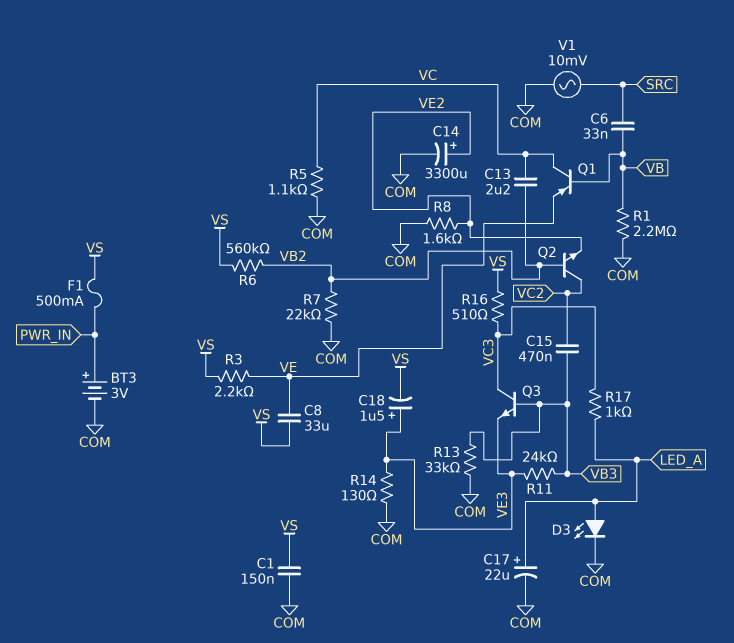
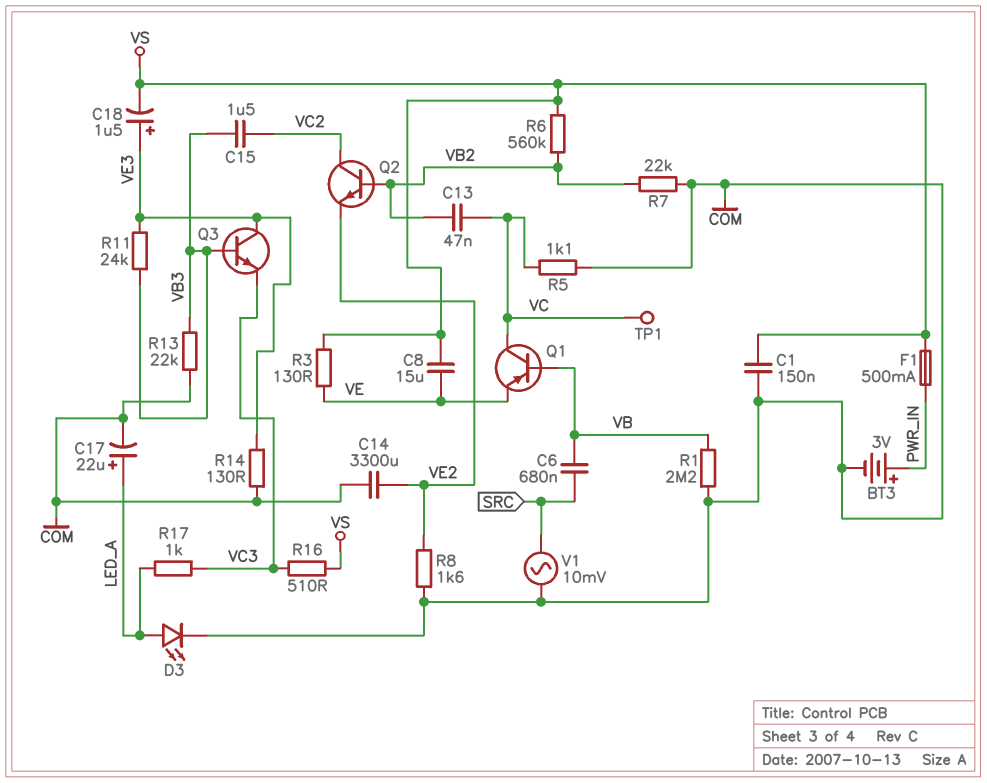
C6: 33nF (SRC, VB) -> 680nF (SRC, VB)
C8: 33uF (VE, VS) -> 15uF (VE, VS)
C13: 2.2uF (VB2, VC) -> 47nF (VB2, VC)
C14: 3300uF (plus VE2, minus COM) -> 3300uF (COM, VE2)
C15: 470nF (VB3, VC2) -> 1.5uF (VB3, VC2)
Q3: NPN (B VB3, C VC3, E VE3) -> NPN (B VB3, C VE3, E VC3)
R3: 2.2k (VE, VS) -> 130 (VE, VS)
R13: 33k (COM, VB3) -> 22k (COM, VB3)
TP1: none -> test point (VC)

